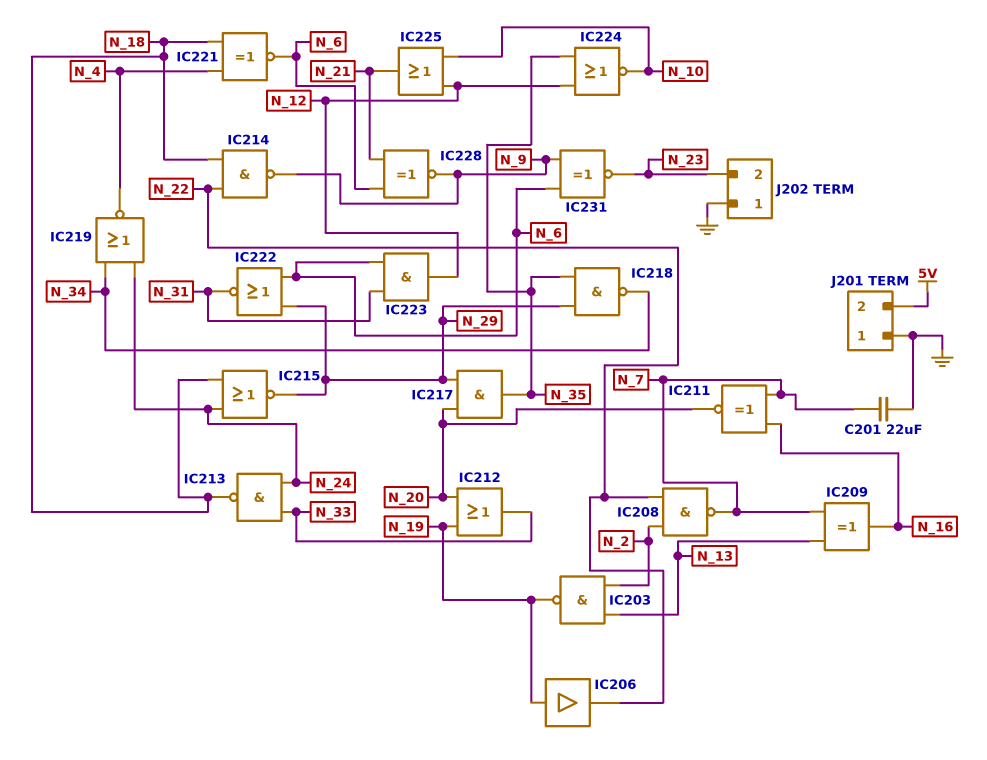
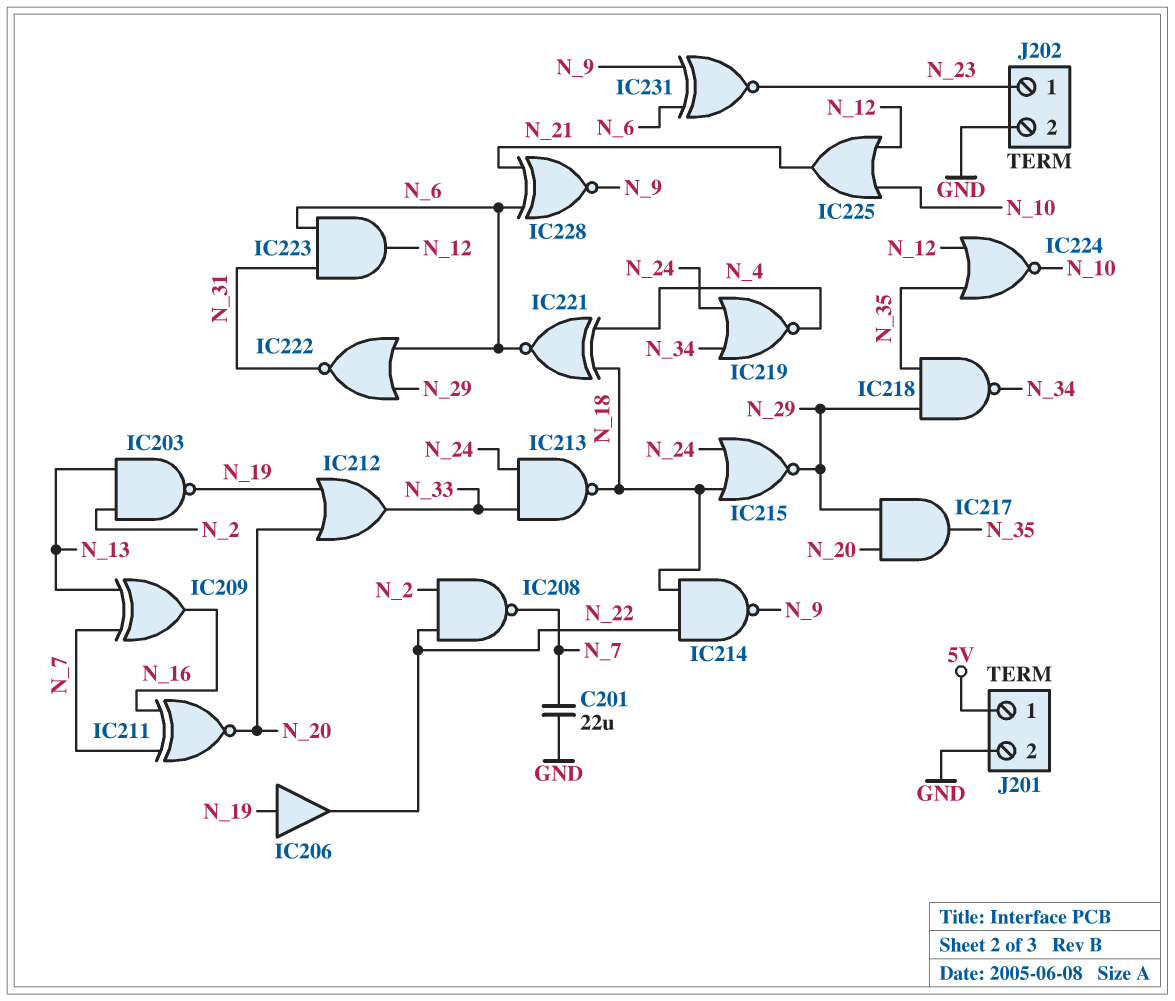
J201 pin 1: GND -> 5V
J201 pin 2: 5V -> GND
J202 pin 1: GND -> N_23
J202 pin 2: N_23 -> GND

